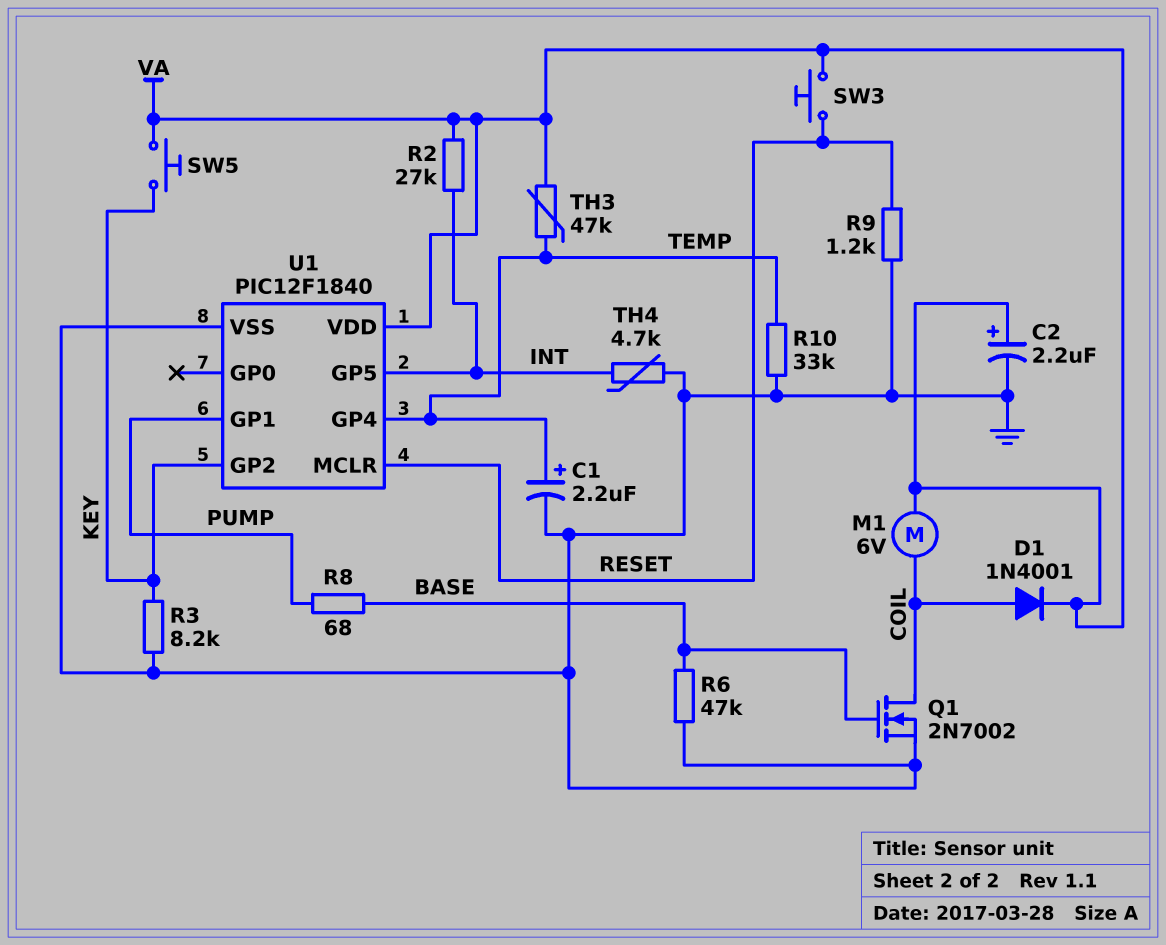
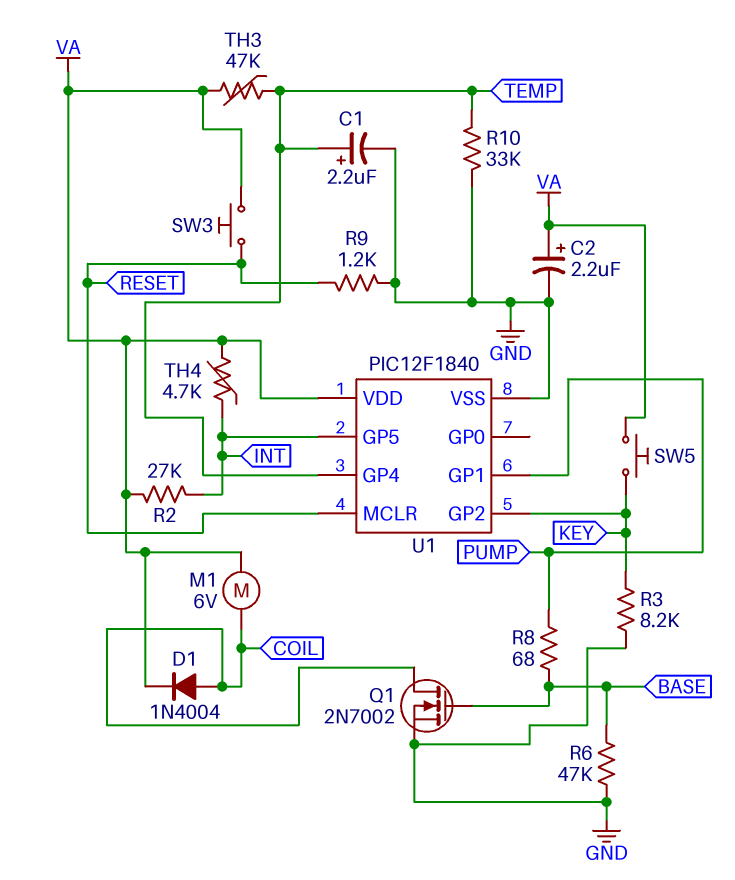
D1: diode 1N4001 (A COIL, K VA) -> diode 1N4004 (A COIL, K VA)
TH4: 4.7k (GND, INT) -> 4.7k (INT, VA)

